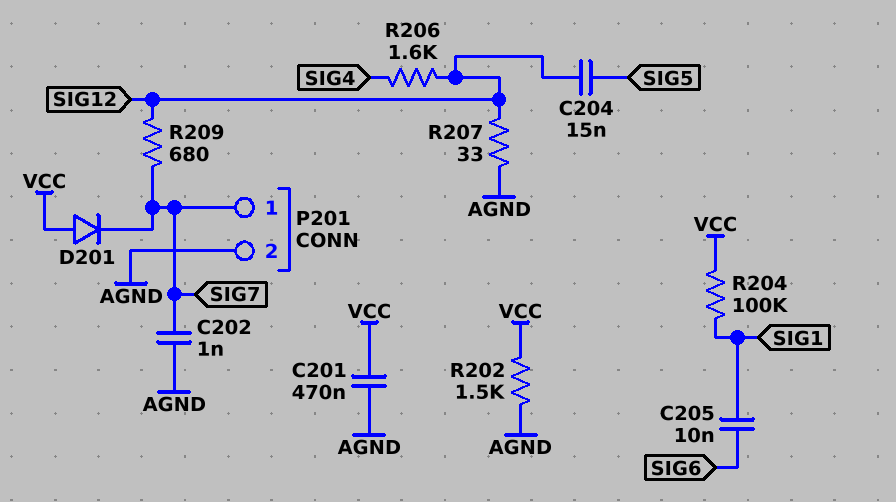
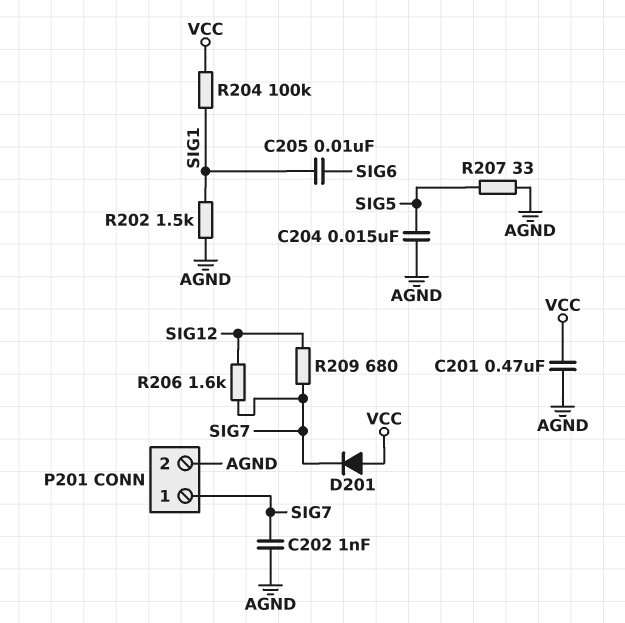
C204: 15nF (SIG5, SIG12) -> 15nF (AGND, SIG5)
R202: 1.5k (AGND, VCC) -> 1.5k (AGND, SIG1)
R206: 1.6k (SIG4, SIG12) -> 1.6k (SIG7, SIG12)
R207: 33 (AGND, SIG12) -> 33 (AGND, SIG5)

